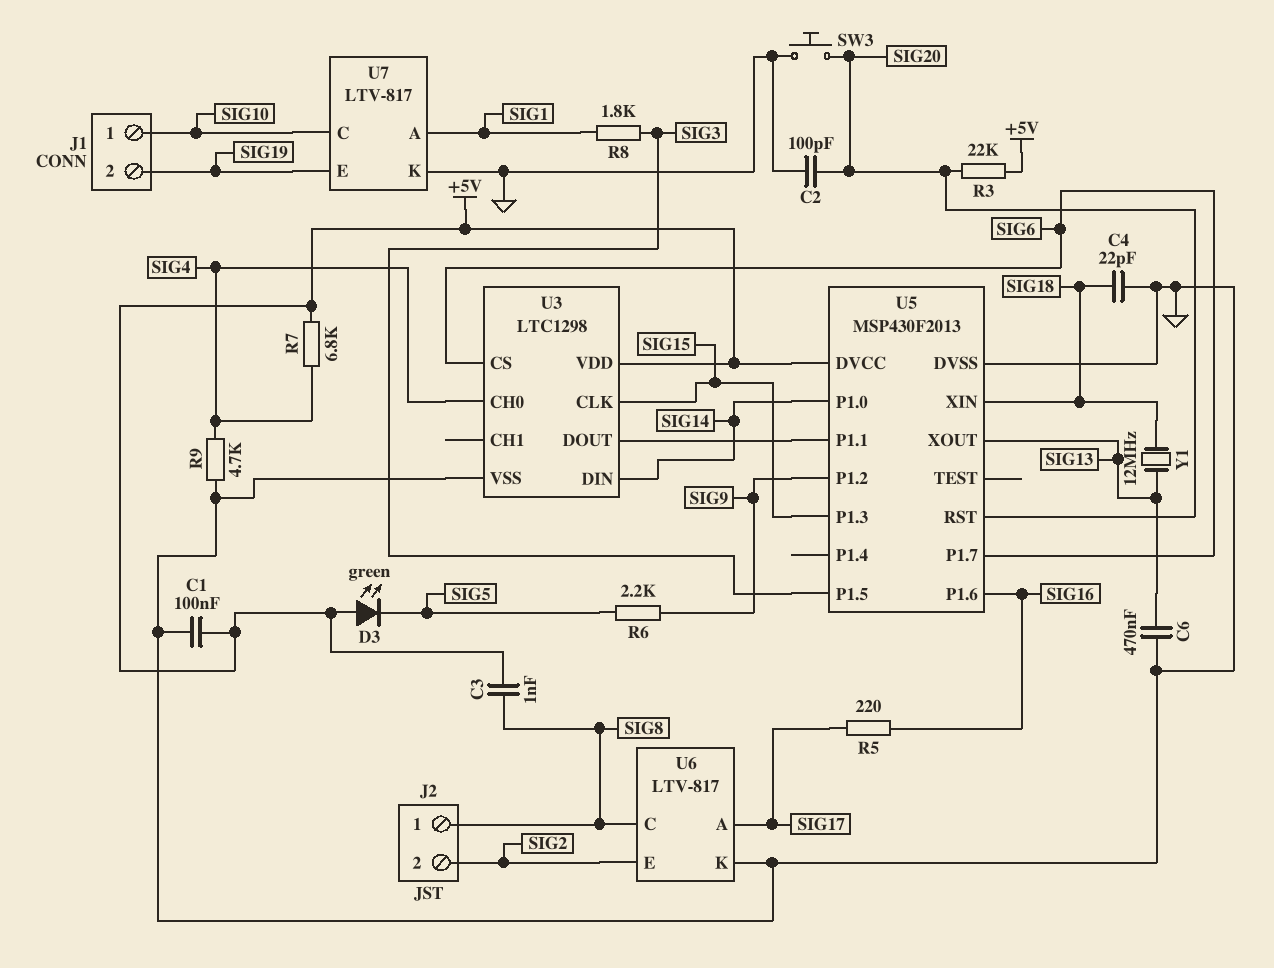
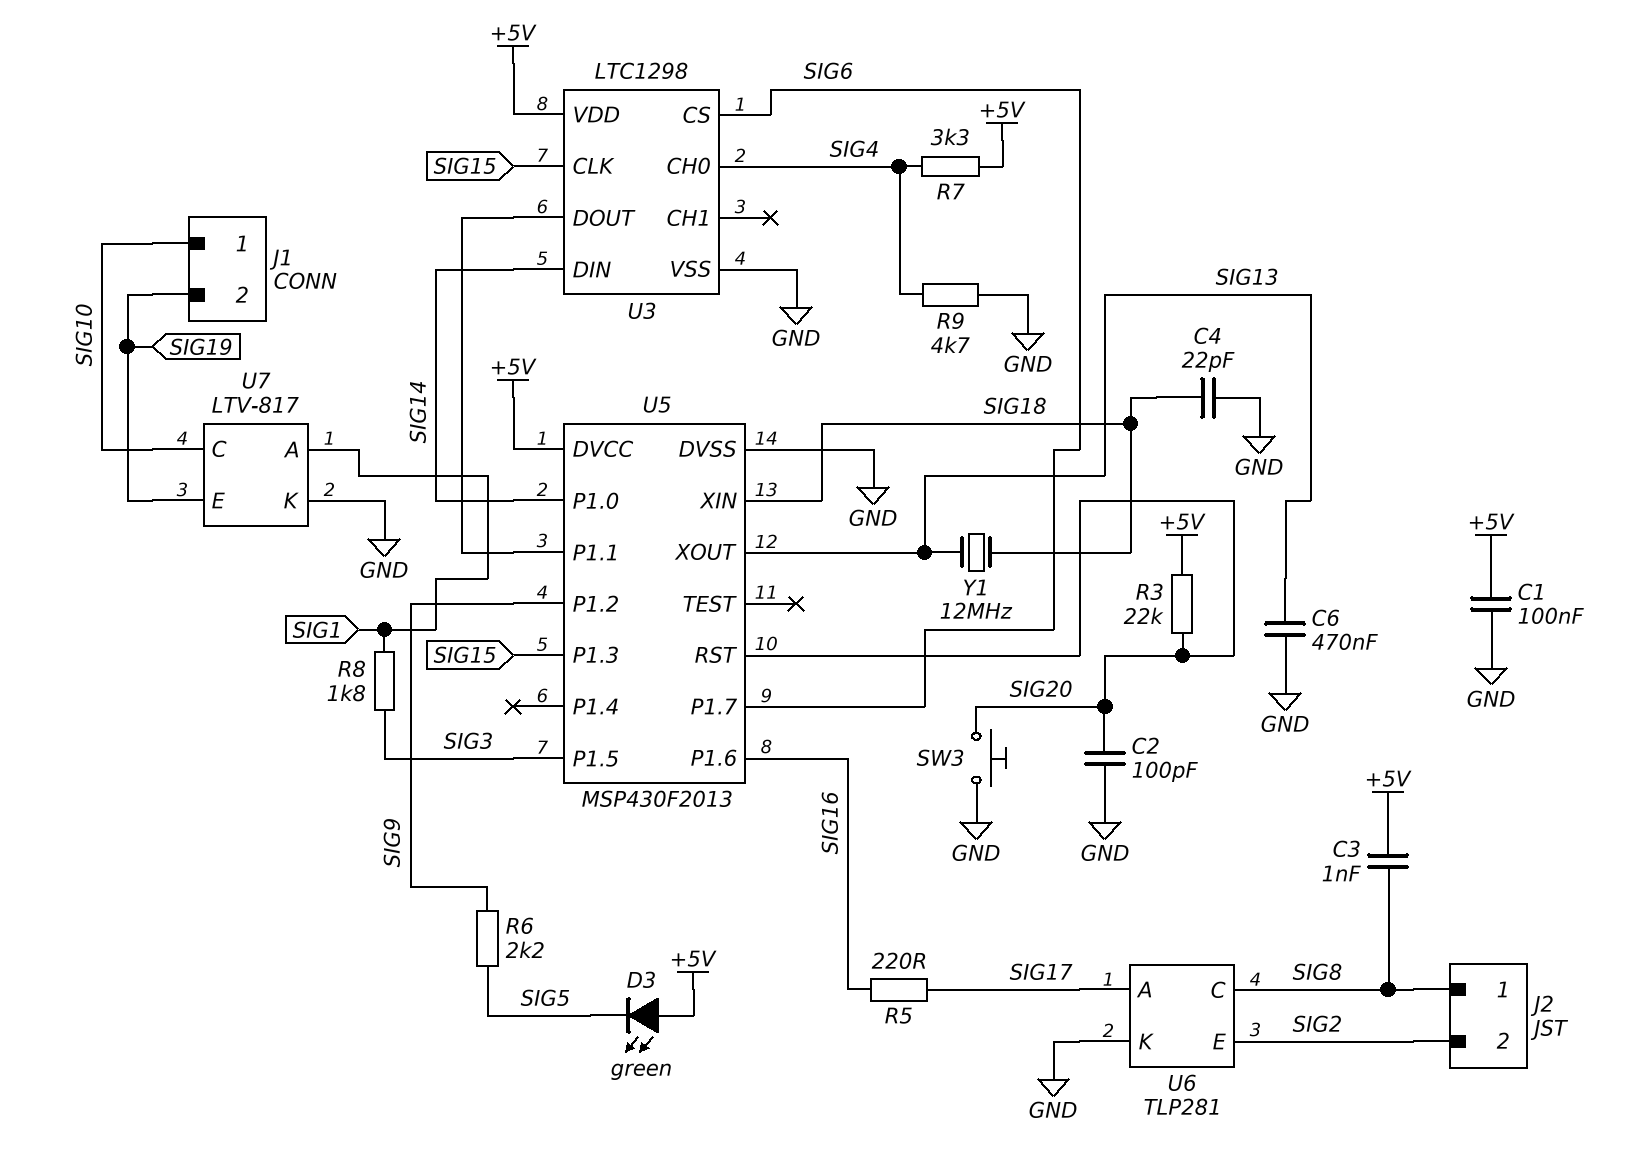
R7: 6.8k (+5V, SIG4) -> 3.3k (+5V, SIG4)
U6: LTV-817 -> TLP281

